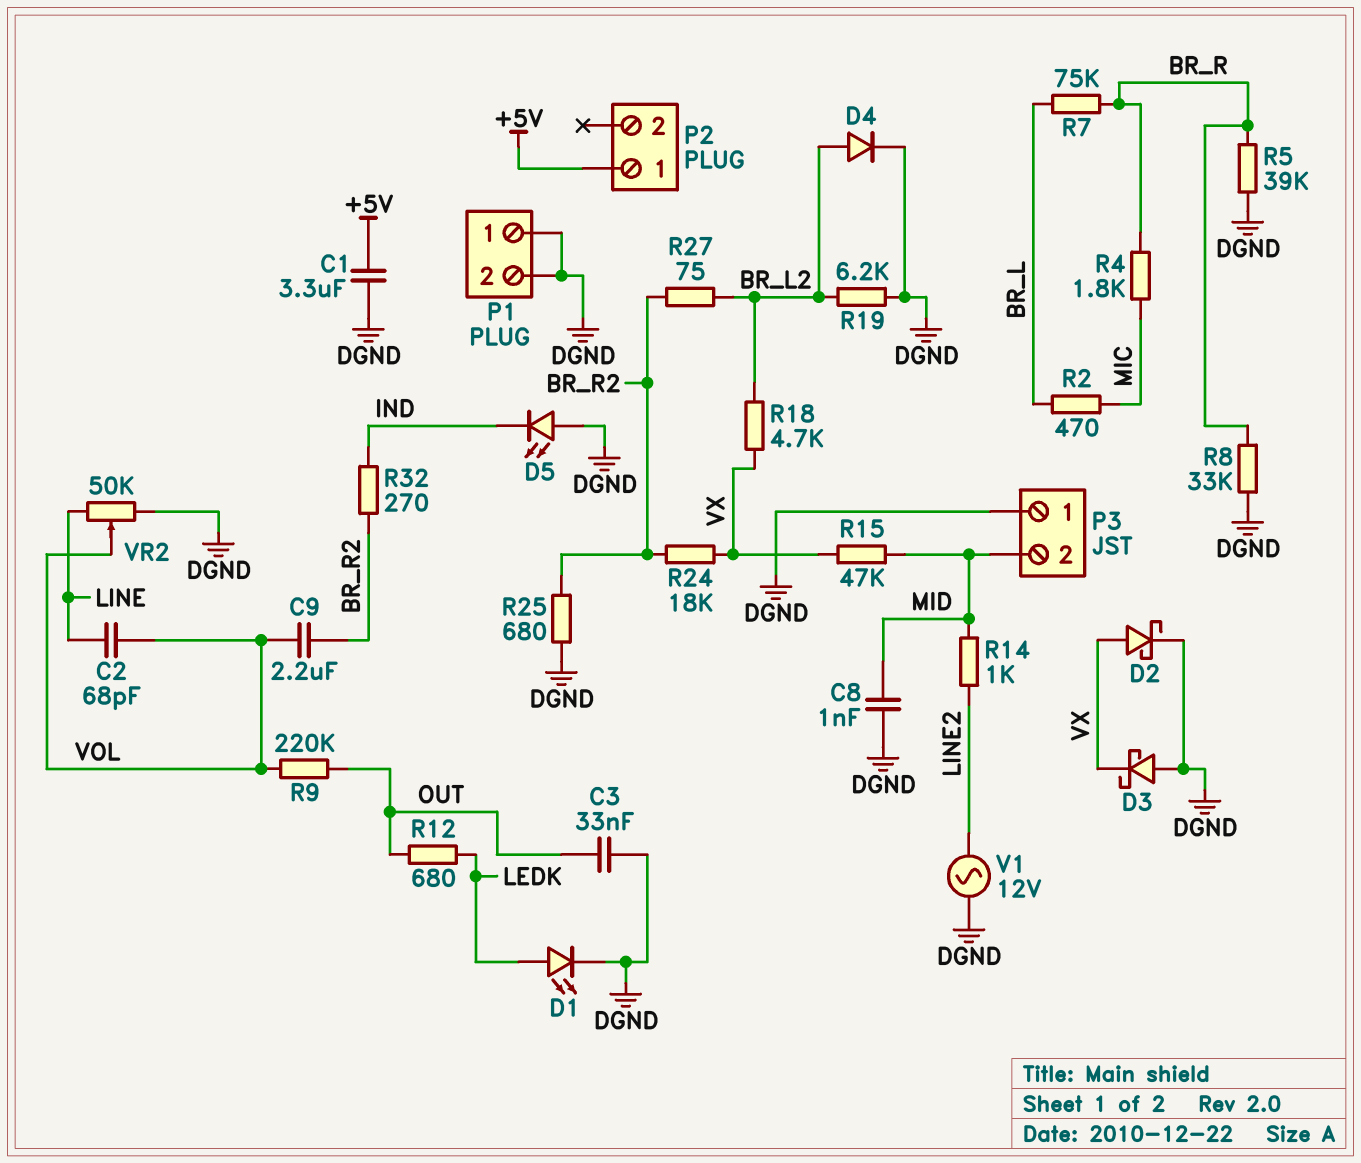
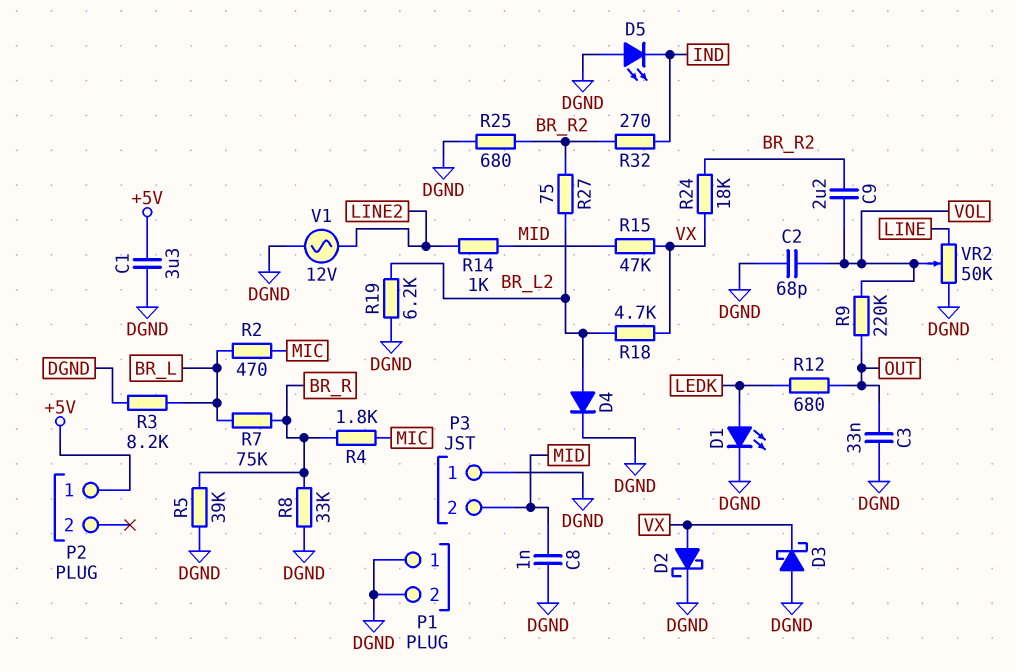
C2: 68pF (LINE, VOL) -> 68pF (DGND, VOL)
R3: none -> 8.2k (BR_L, DGND)

